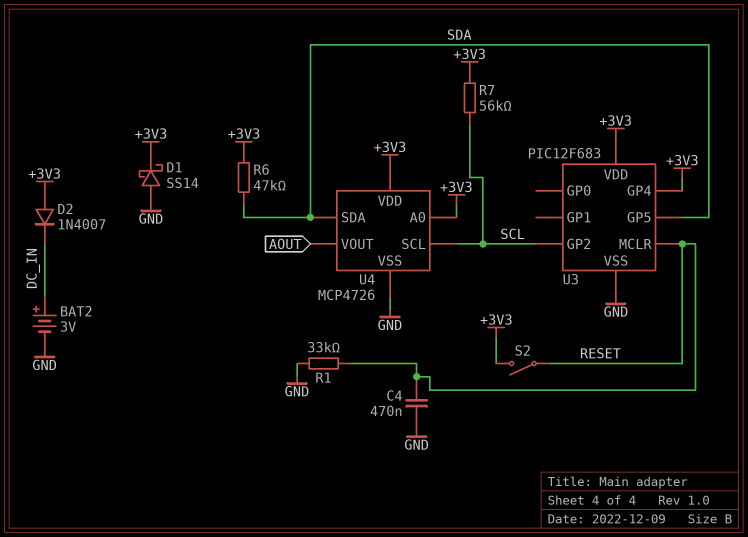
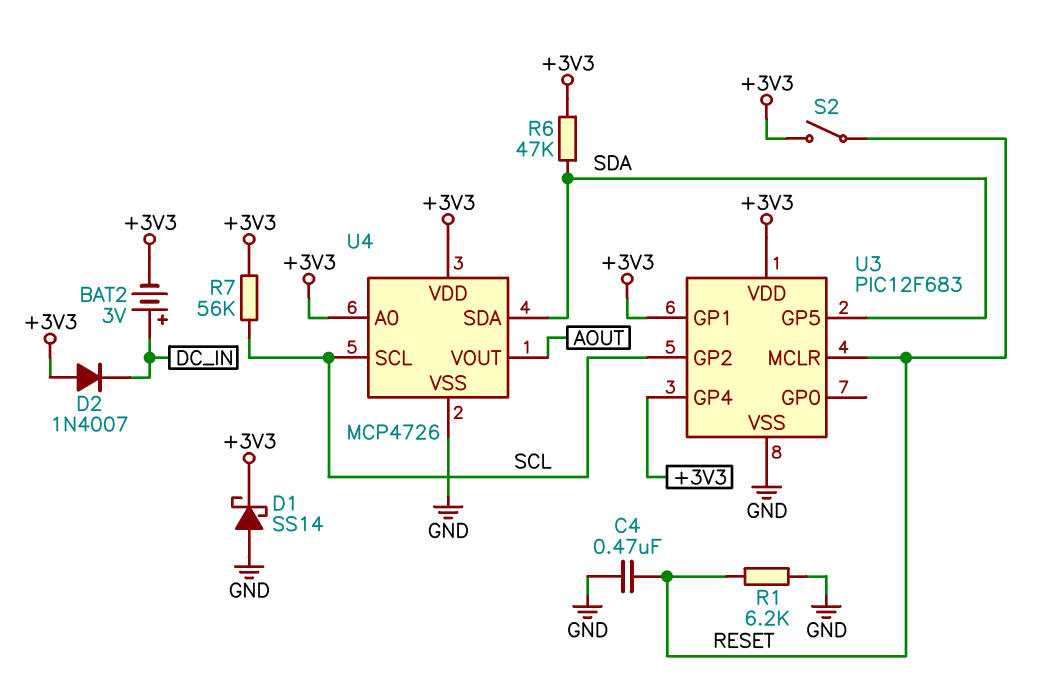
BAT2: 3V (plus DC_IN, minus GND) -> 3V (plus DC_IN, minus +3V3)
R1: 33k (GND, RESET) -> 6.2k (GND, RESET)
U3 pin GP1: none -> +3V3

